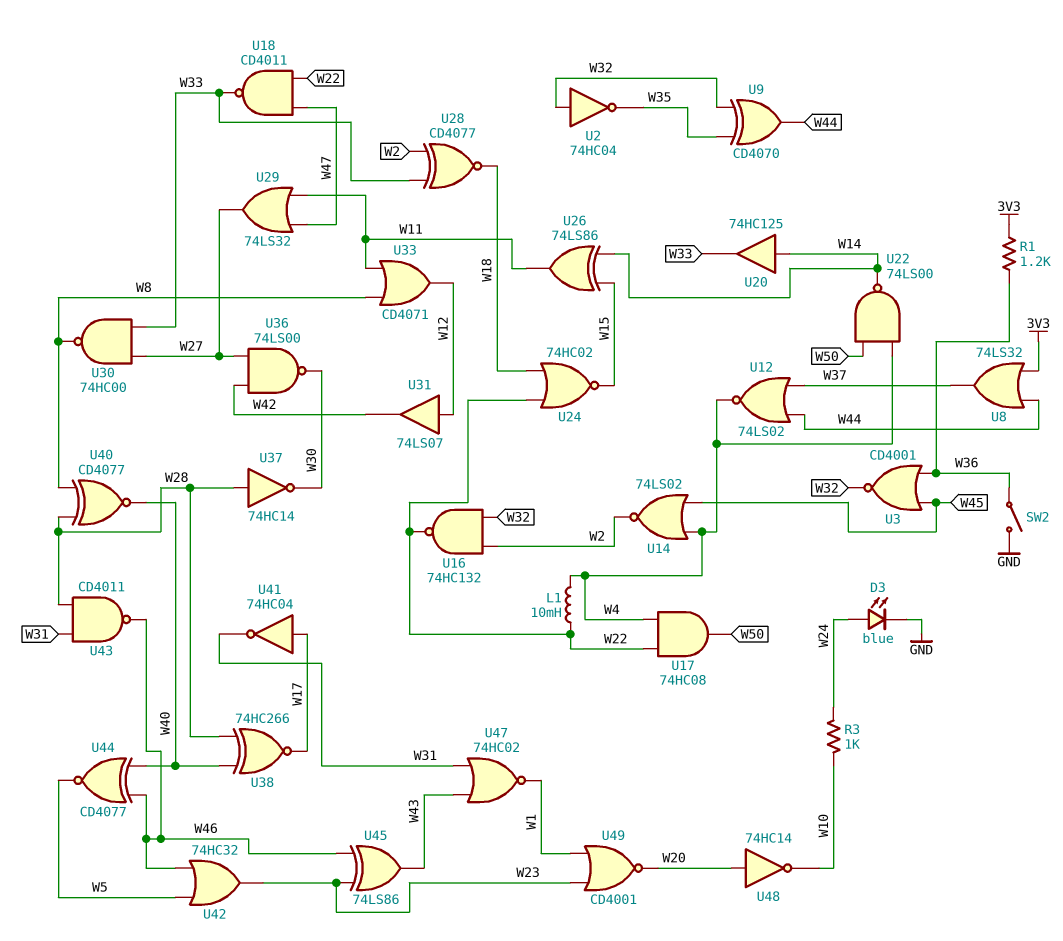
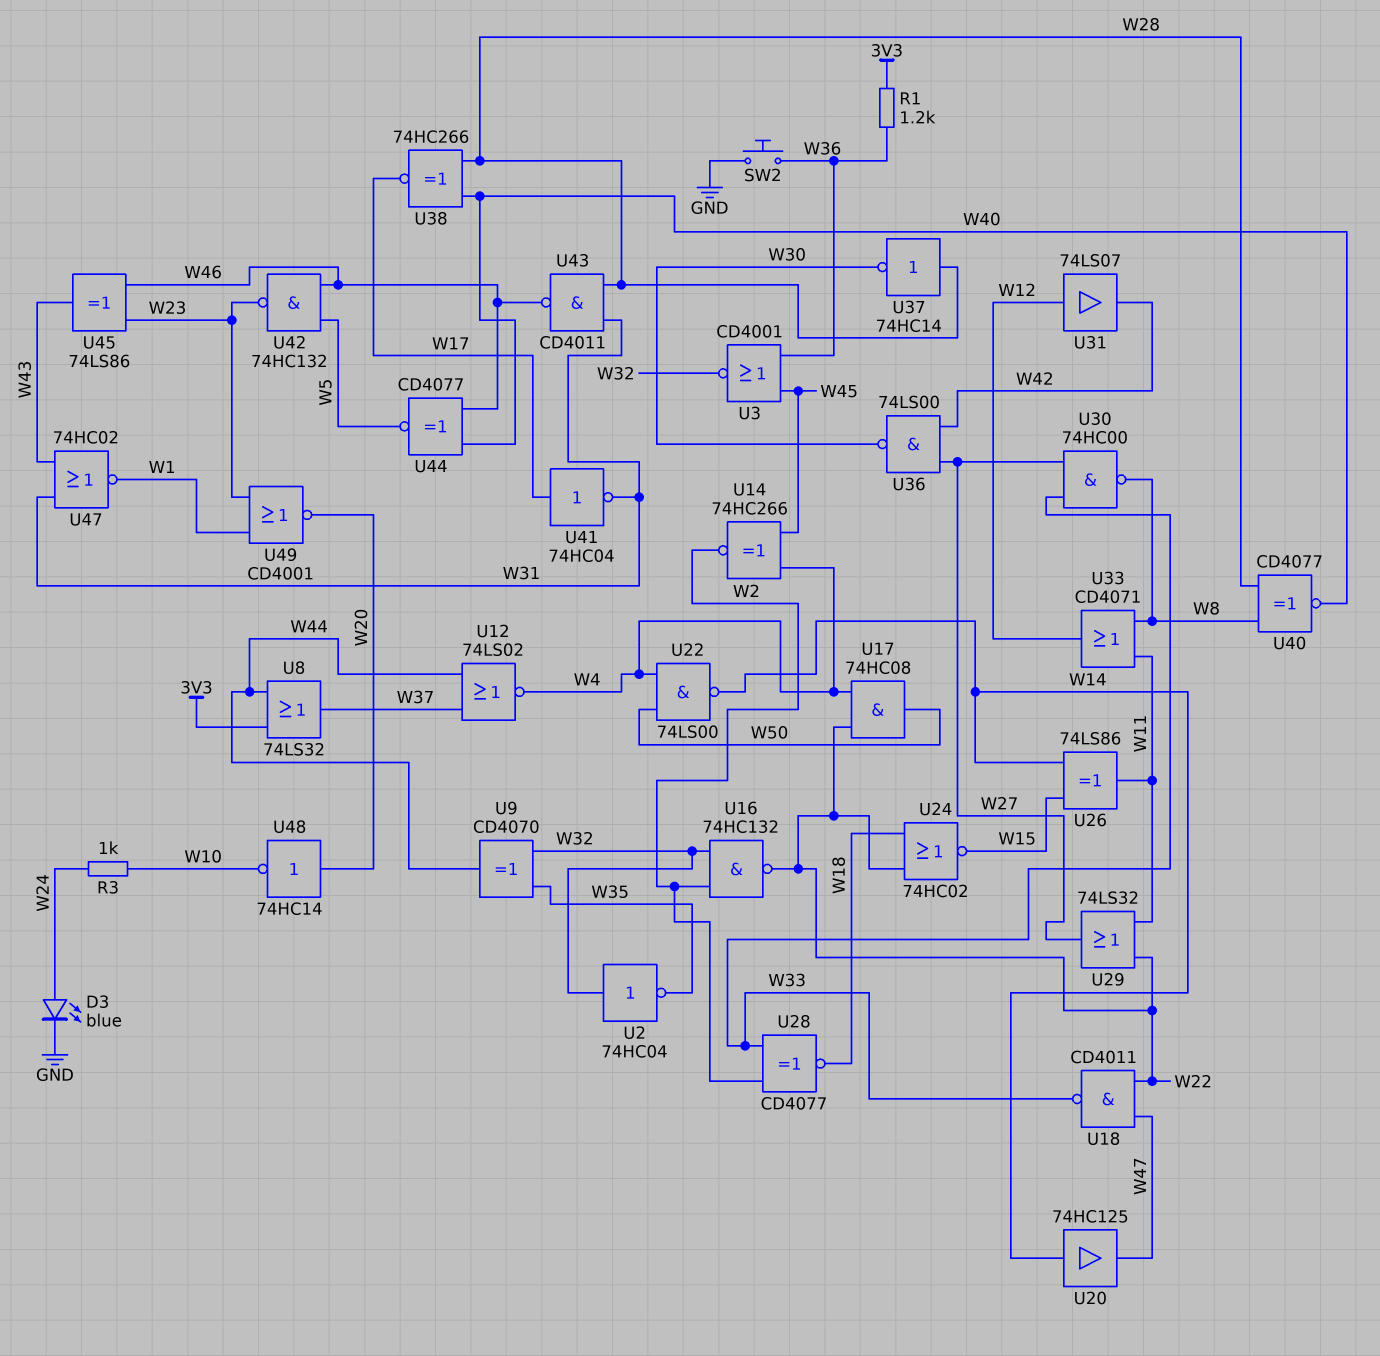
L1: 10mH (W4, W22) -> none
SW2: switch (GND, W36) -> button (GND, W36)
U14: NOR 74LS02 (in W4, in W45, out W2) -> XNOR 74HC266 (in W4, in W45, out W2)
U20: buffer 74HC125 (in W14, out W33) -> buffer 74HC125 (in W14, out W47)
U29: OR 74LS32 (in W11, in W47, out W27) -> OR 74LS32 (in W11, in W22, out W27)
U42: OR 74HC32 (in W5, in W46, out W23) -> NAND 74HC132 (in W5, in W46, out W23)

